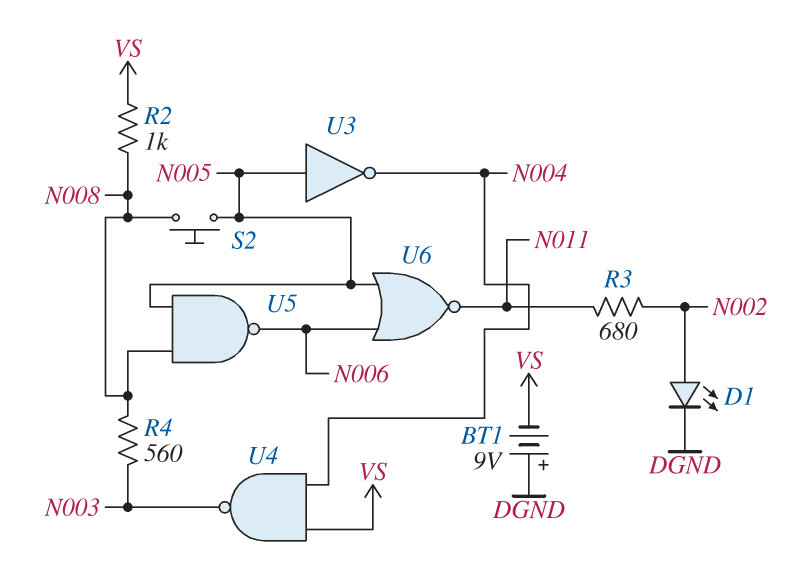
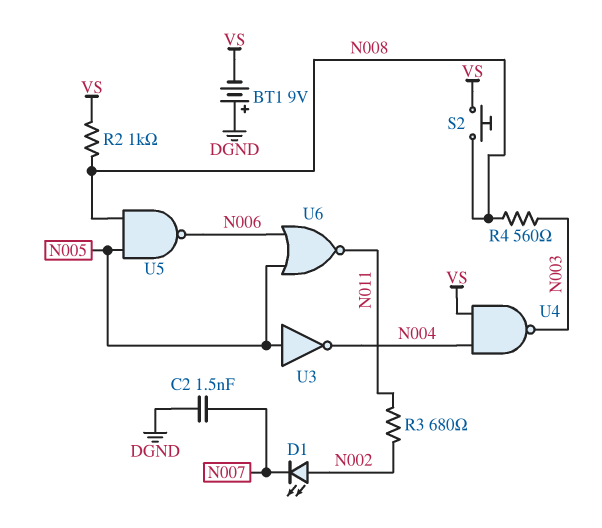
C2: none -> 1.5nF (DGND, N007)
D1: LED (A N002, K DGND) -> LED (A N002, K N007)
S2: button (N005, N008) -> button (N008, VS)

